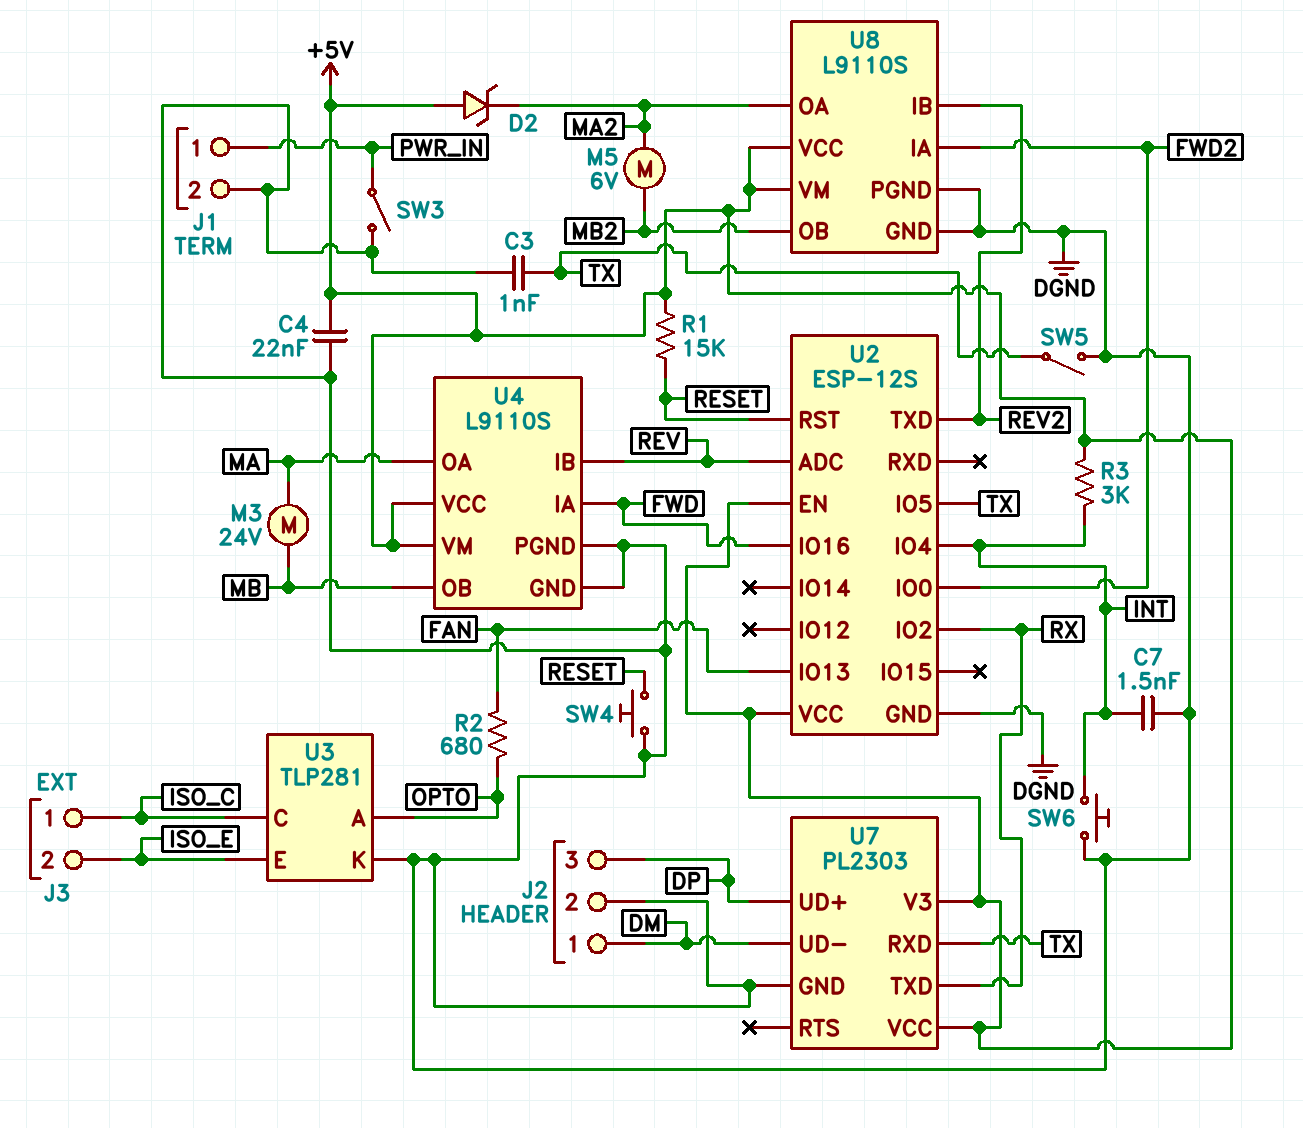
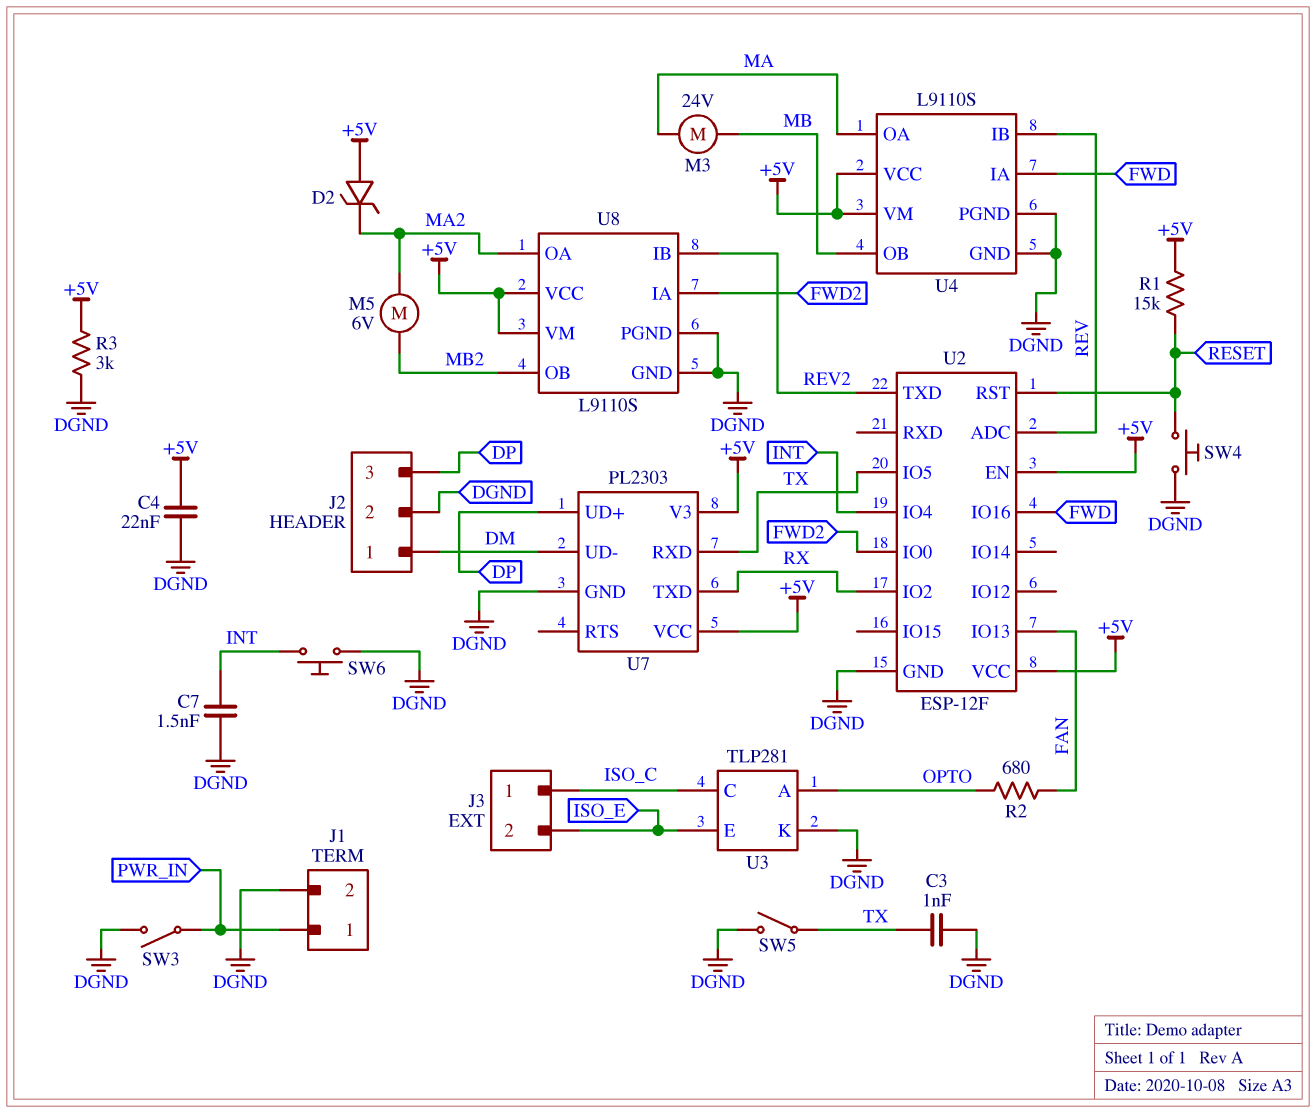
R3: 3k (+5V, INT) -> 3k (+5V, DGND)
U2: ESP-12S -> ESP-12F

